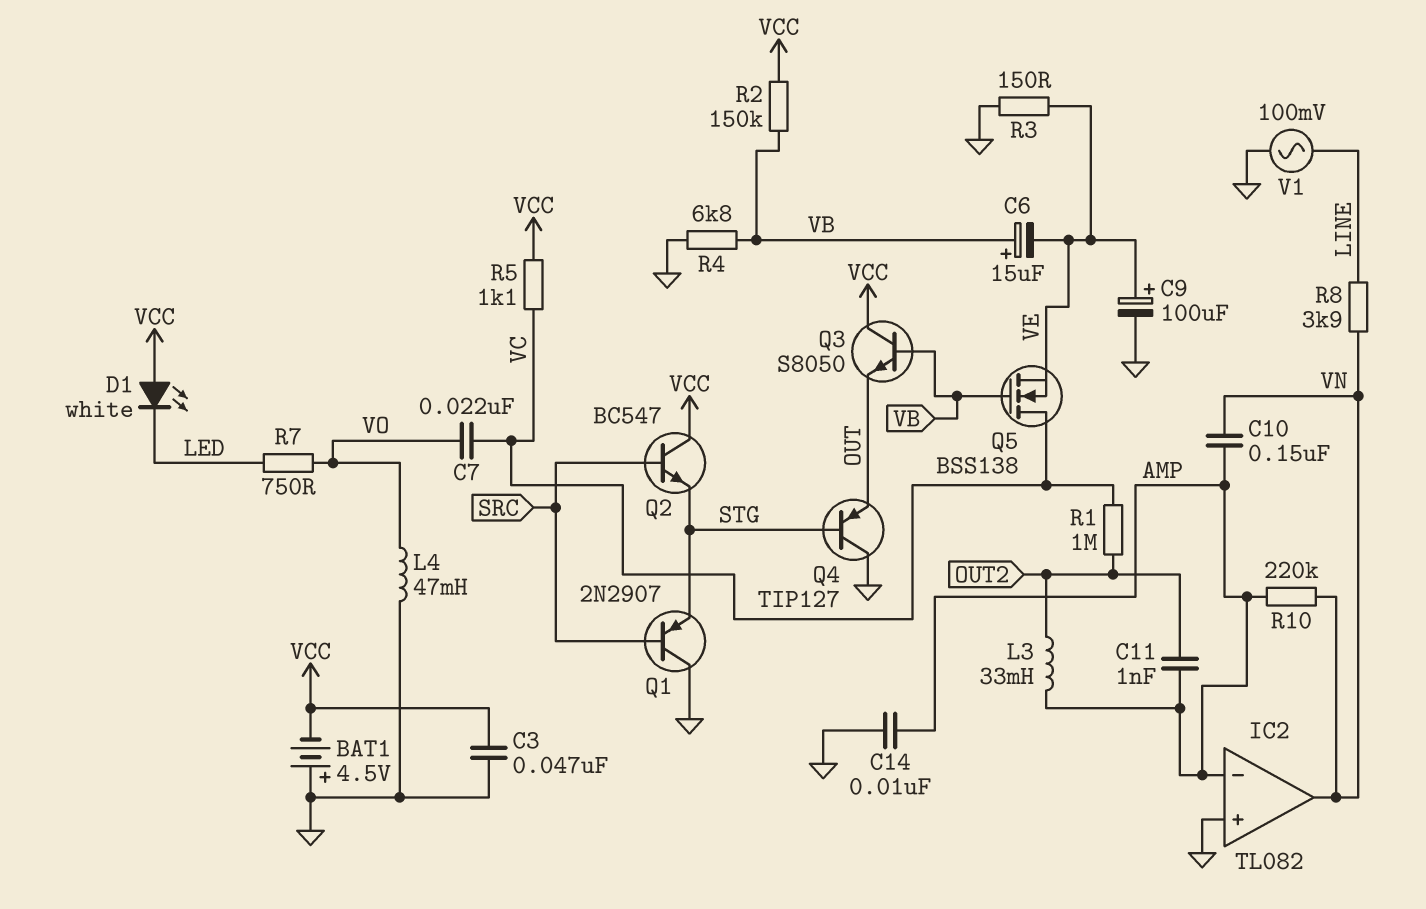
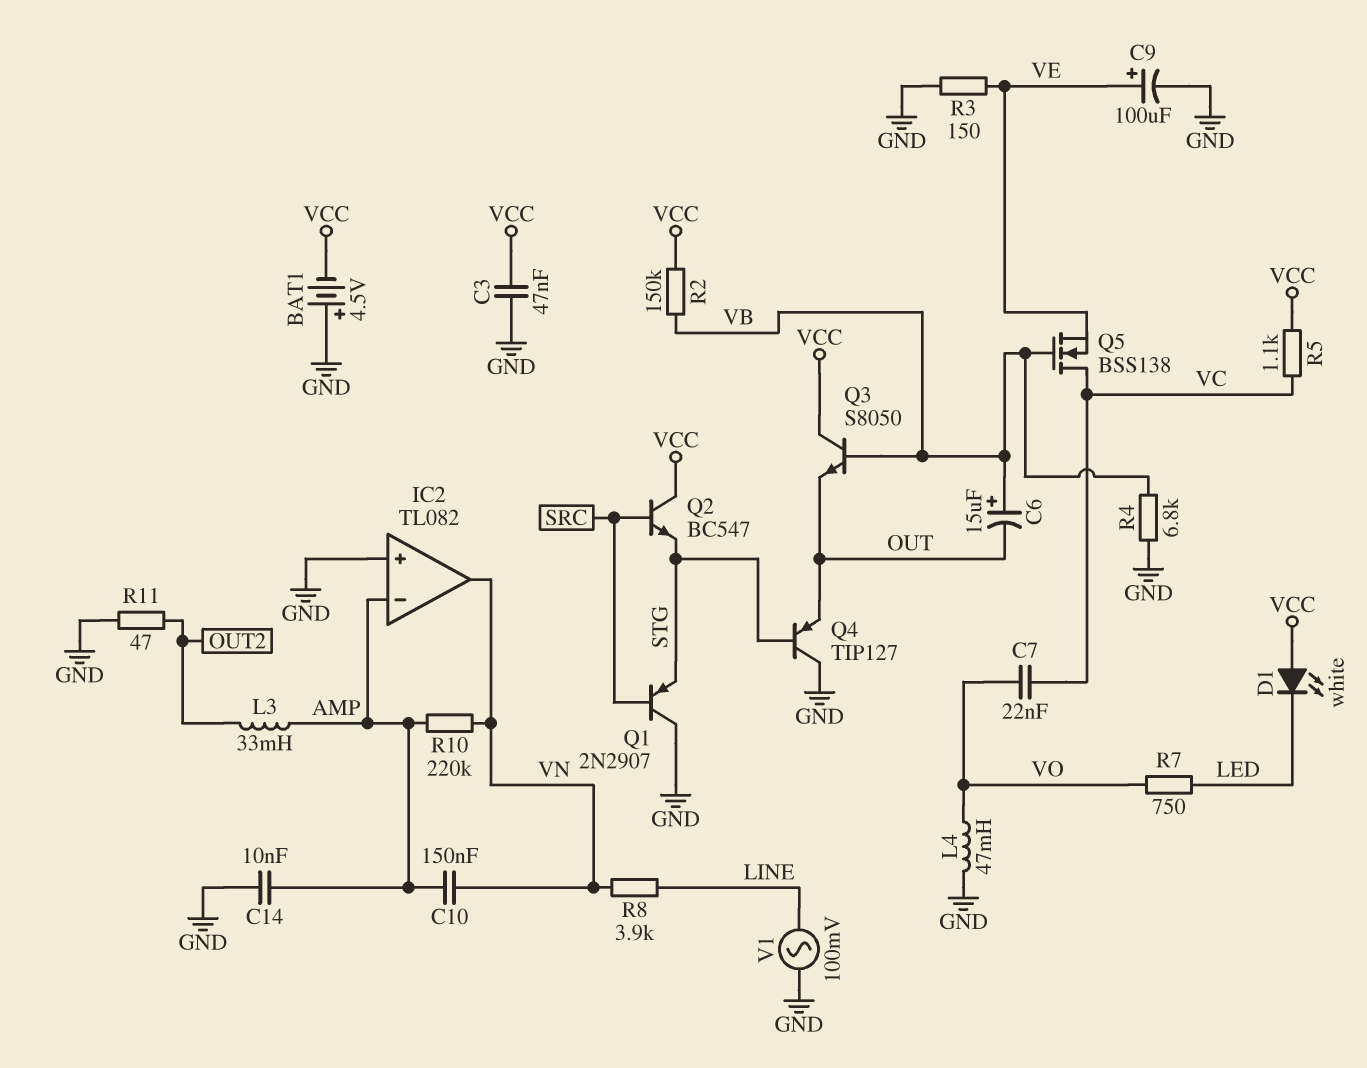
C6: 15uF (plus VB, minus VE) -> 15uF (plus VB, minus OUT)
C11: 1nF (AMP, OUT2) -> none
R1: 1M (OUT2, VC) -> none
R11: none -> 47 (GND, OUT2)

